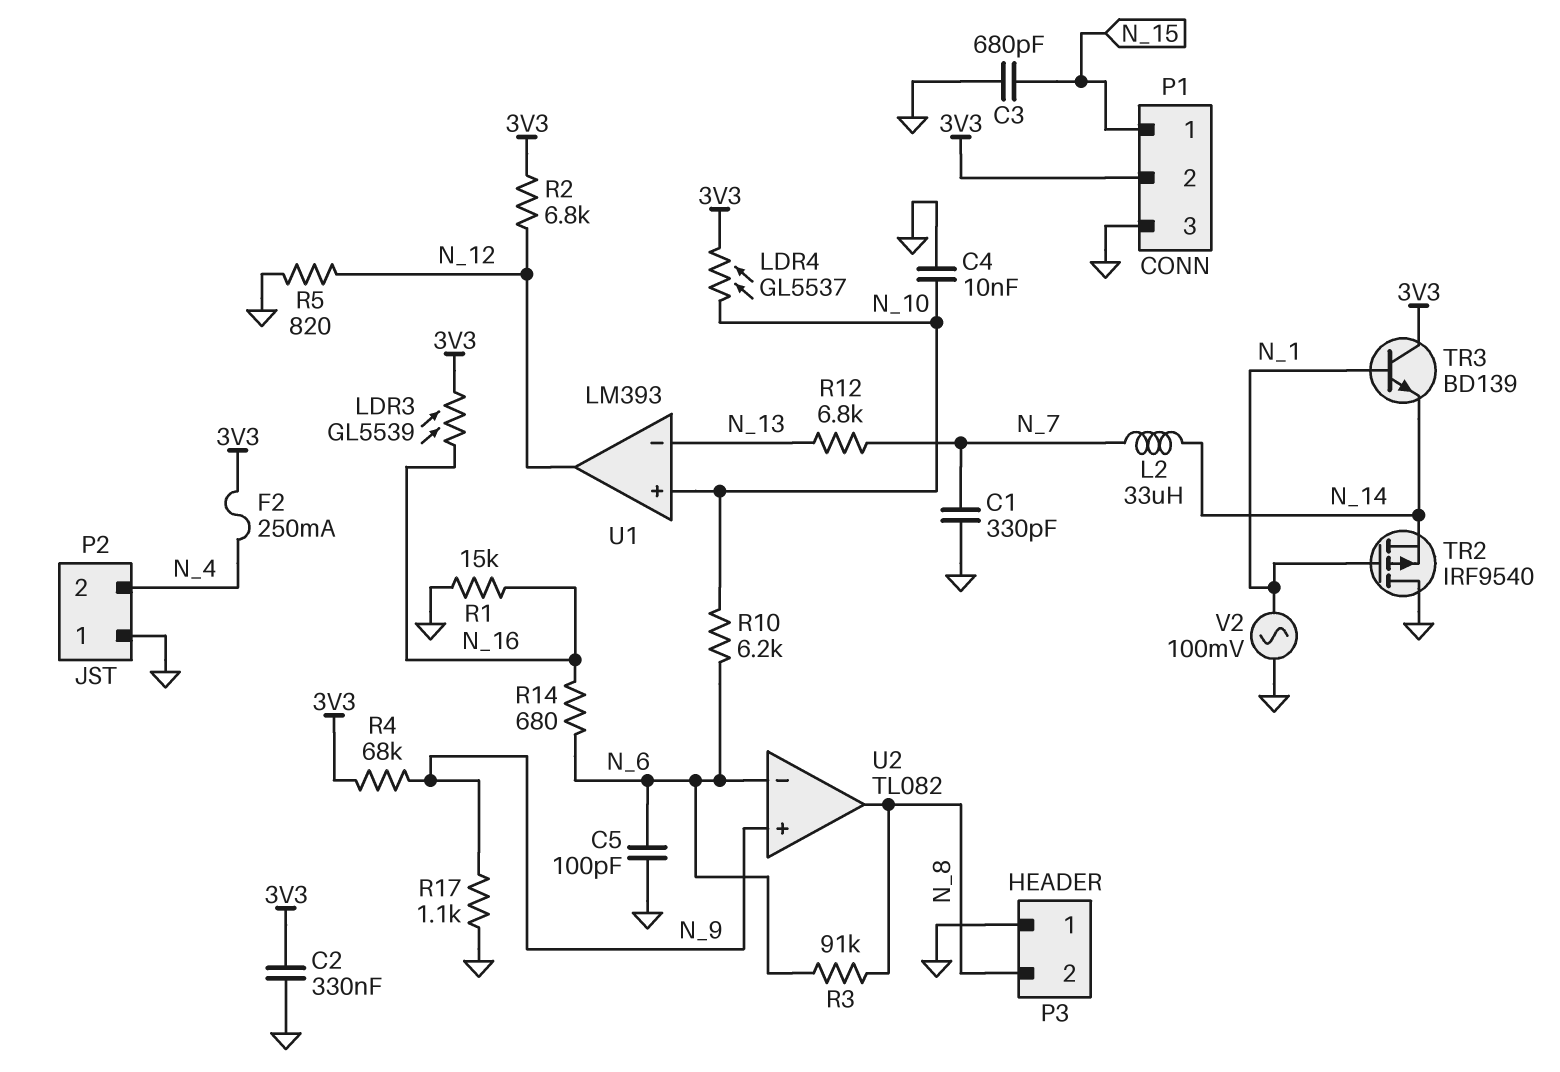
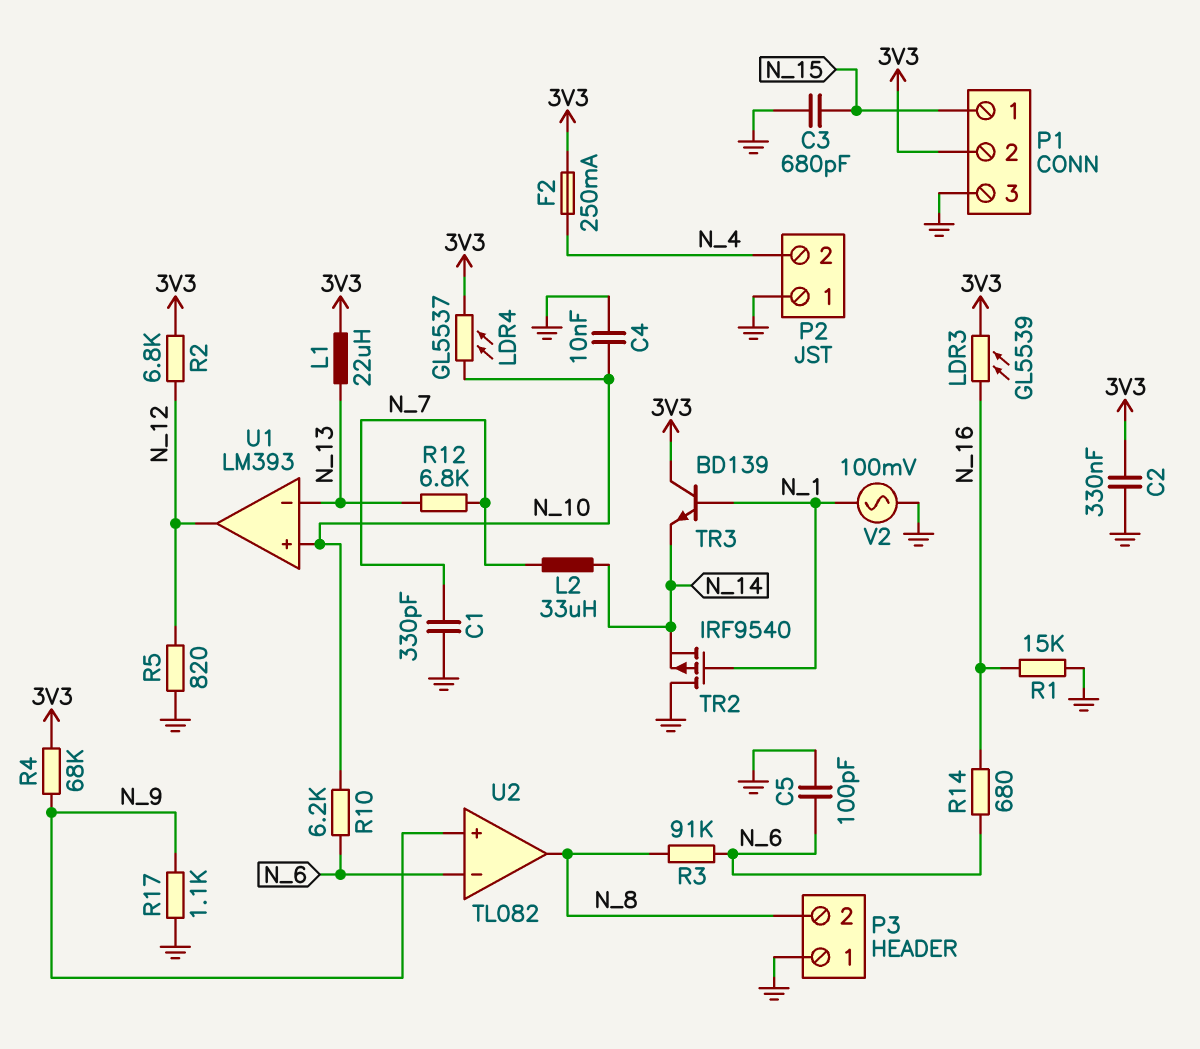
L1: none -> 22uH (3V3, N_13)

